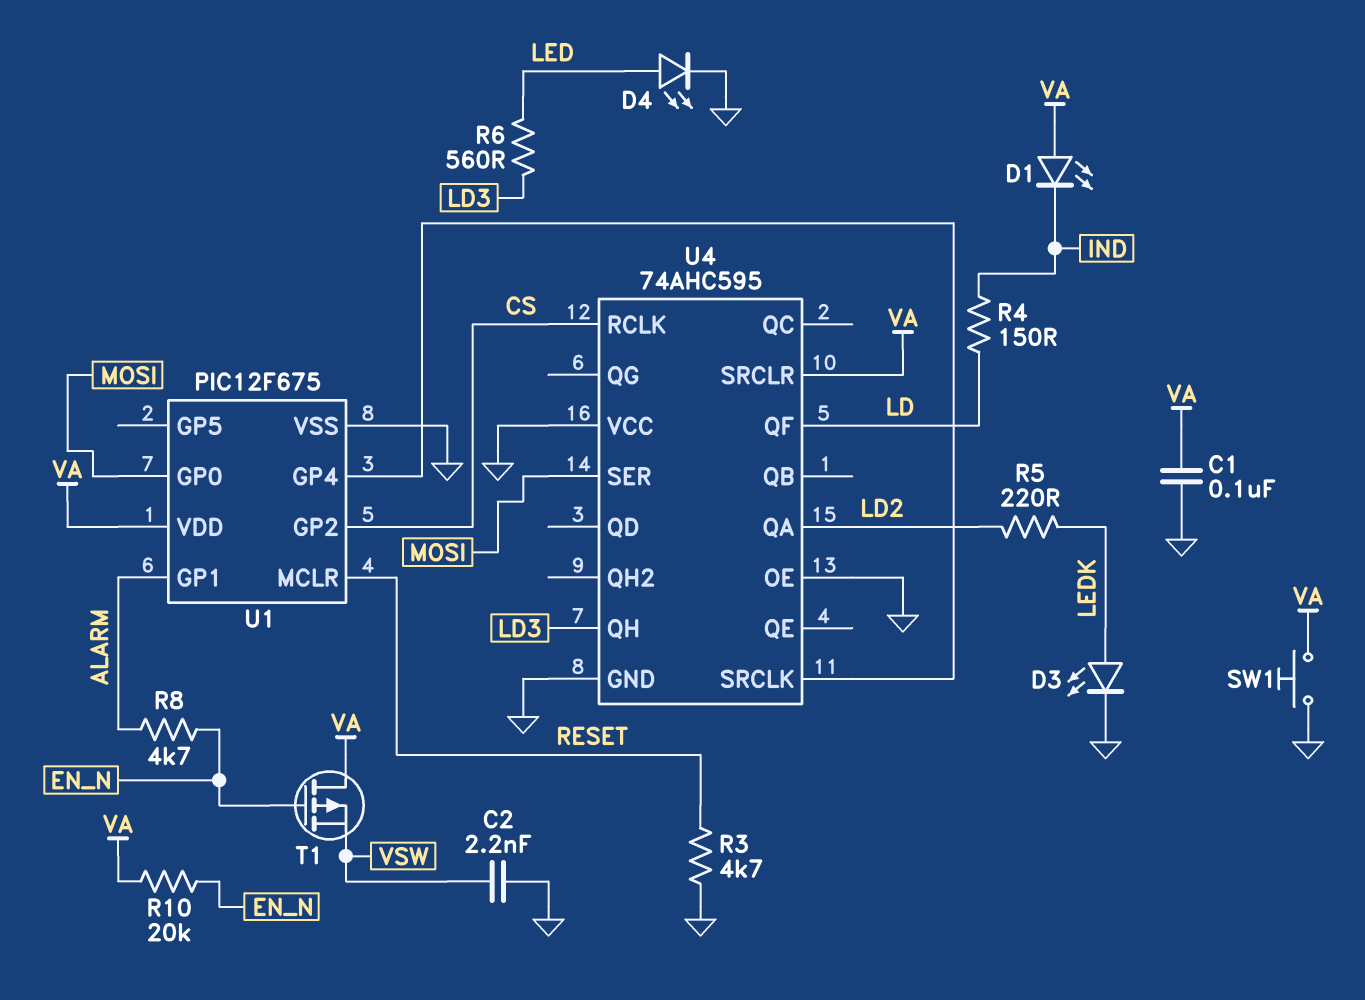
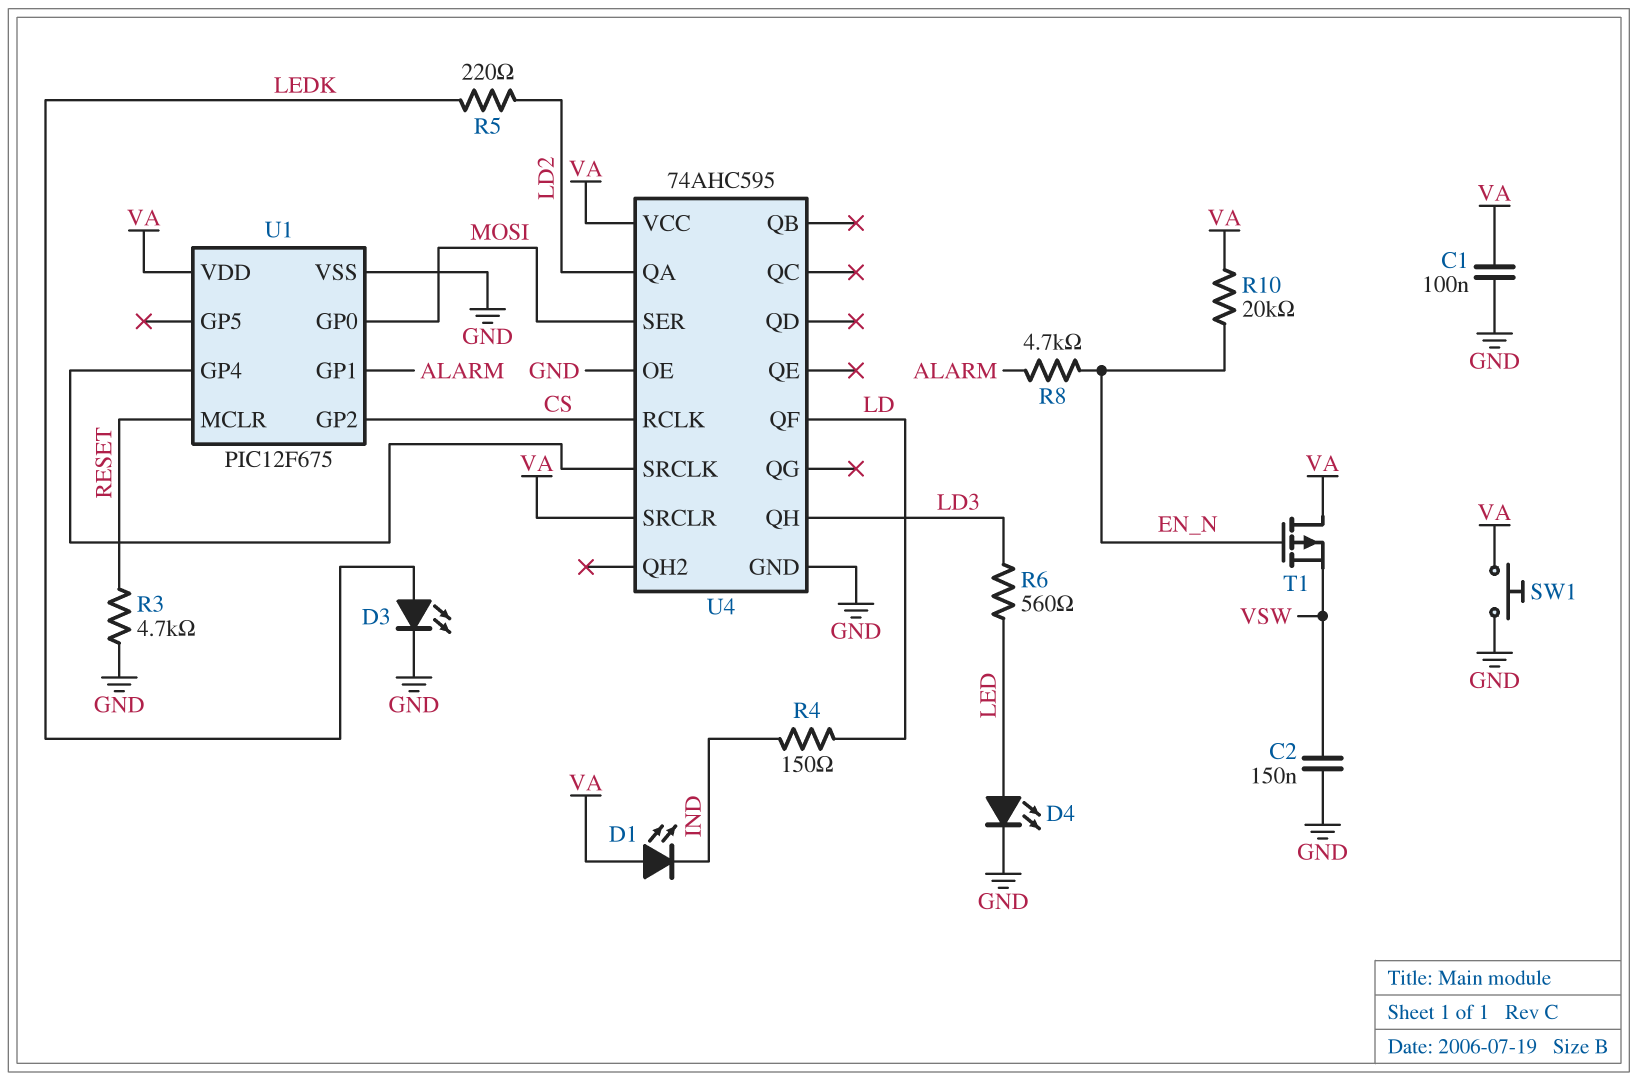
C2: 2.2nF (GND, VSW) -> 150nF (GND, VSW)
U4 pin VCC: GND -> VA

